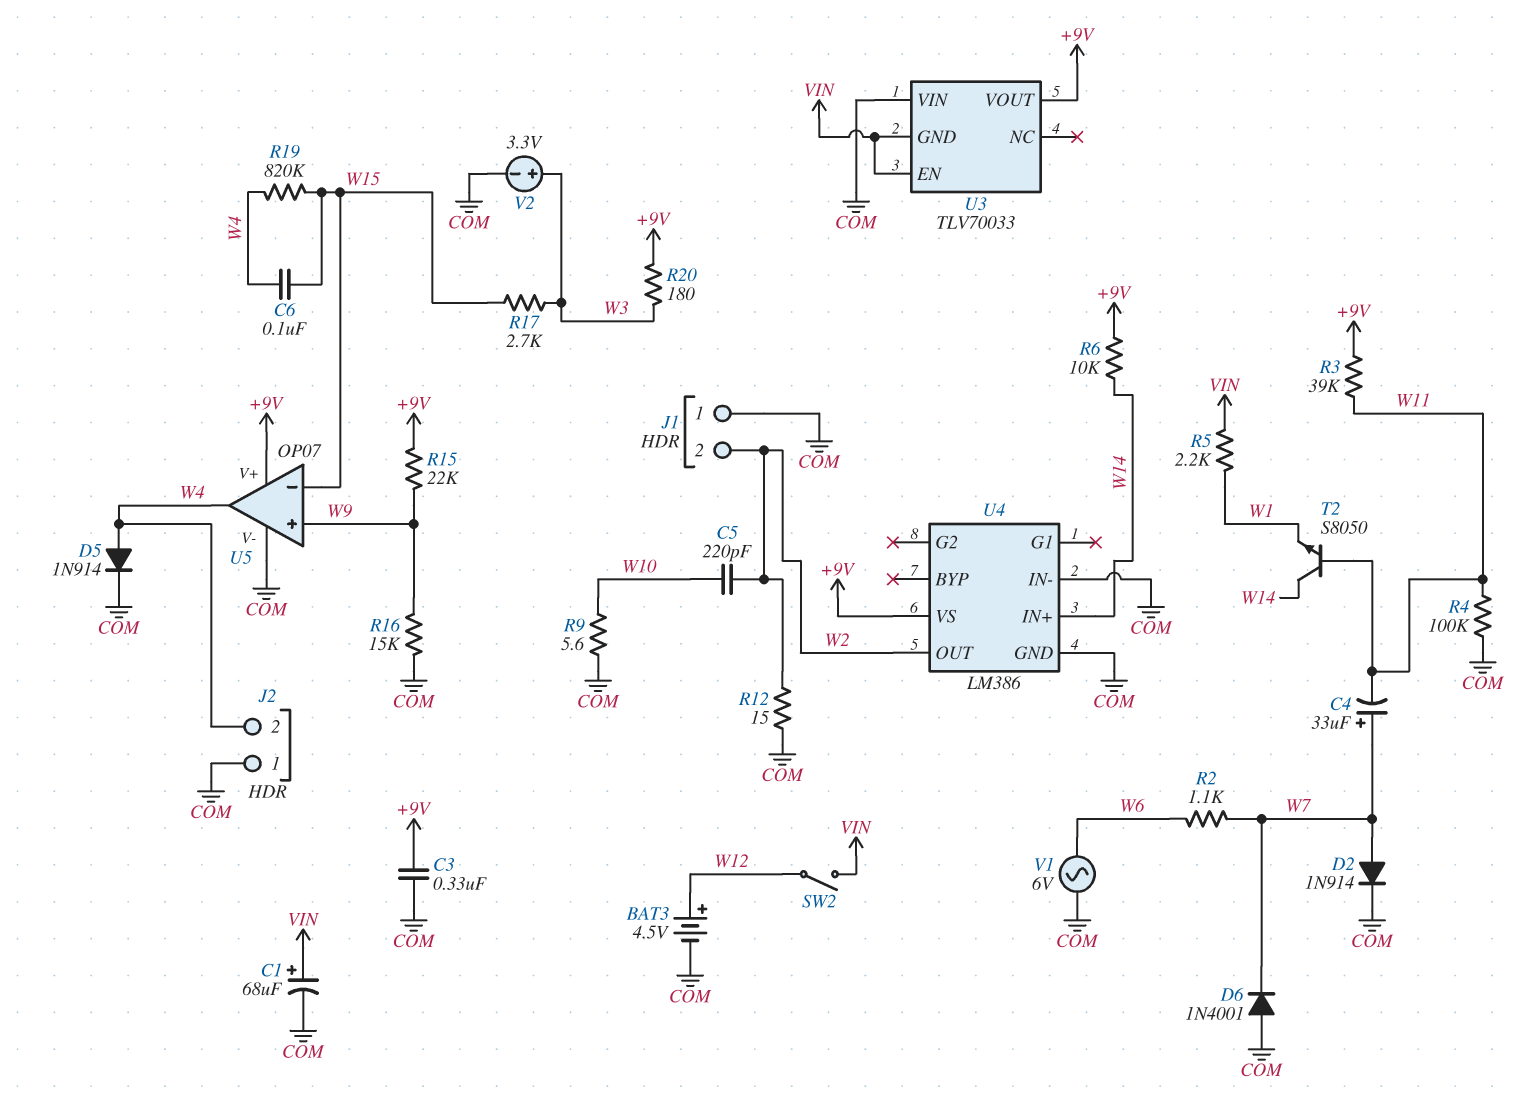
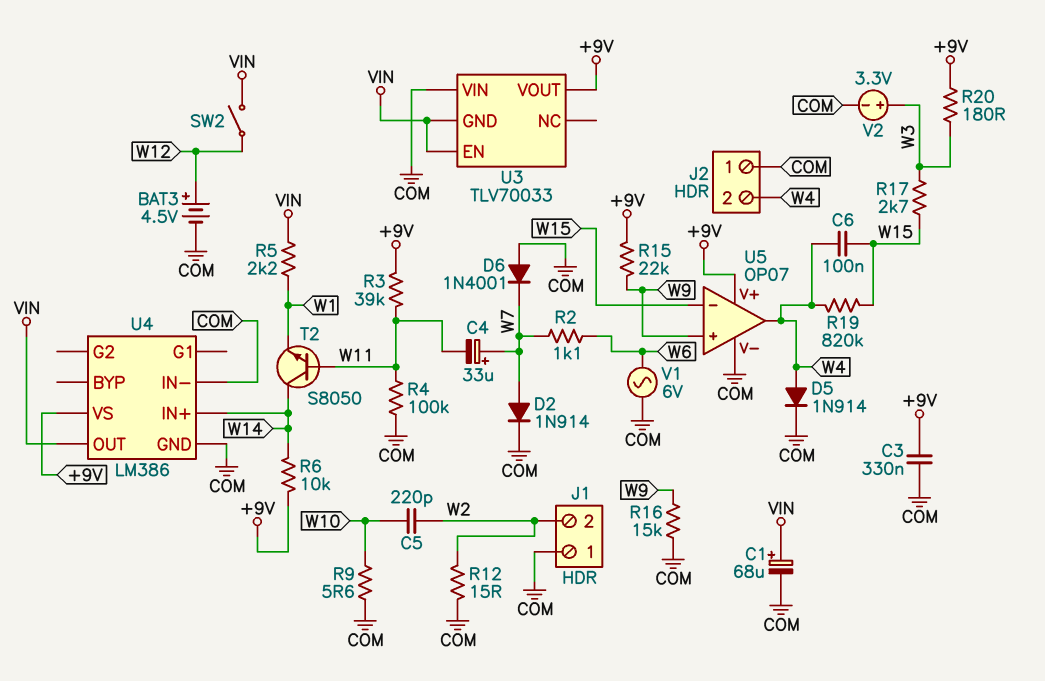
U4 pin OUT: W2 -> VIN

